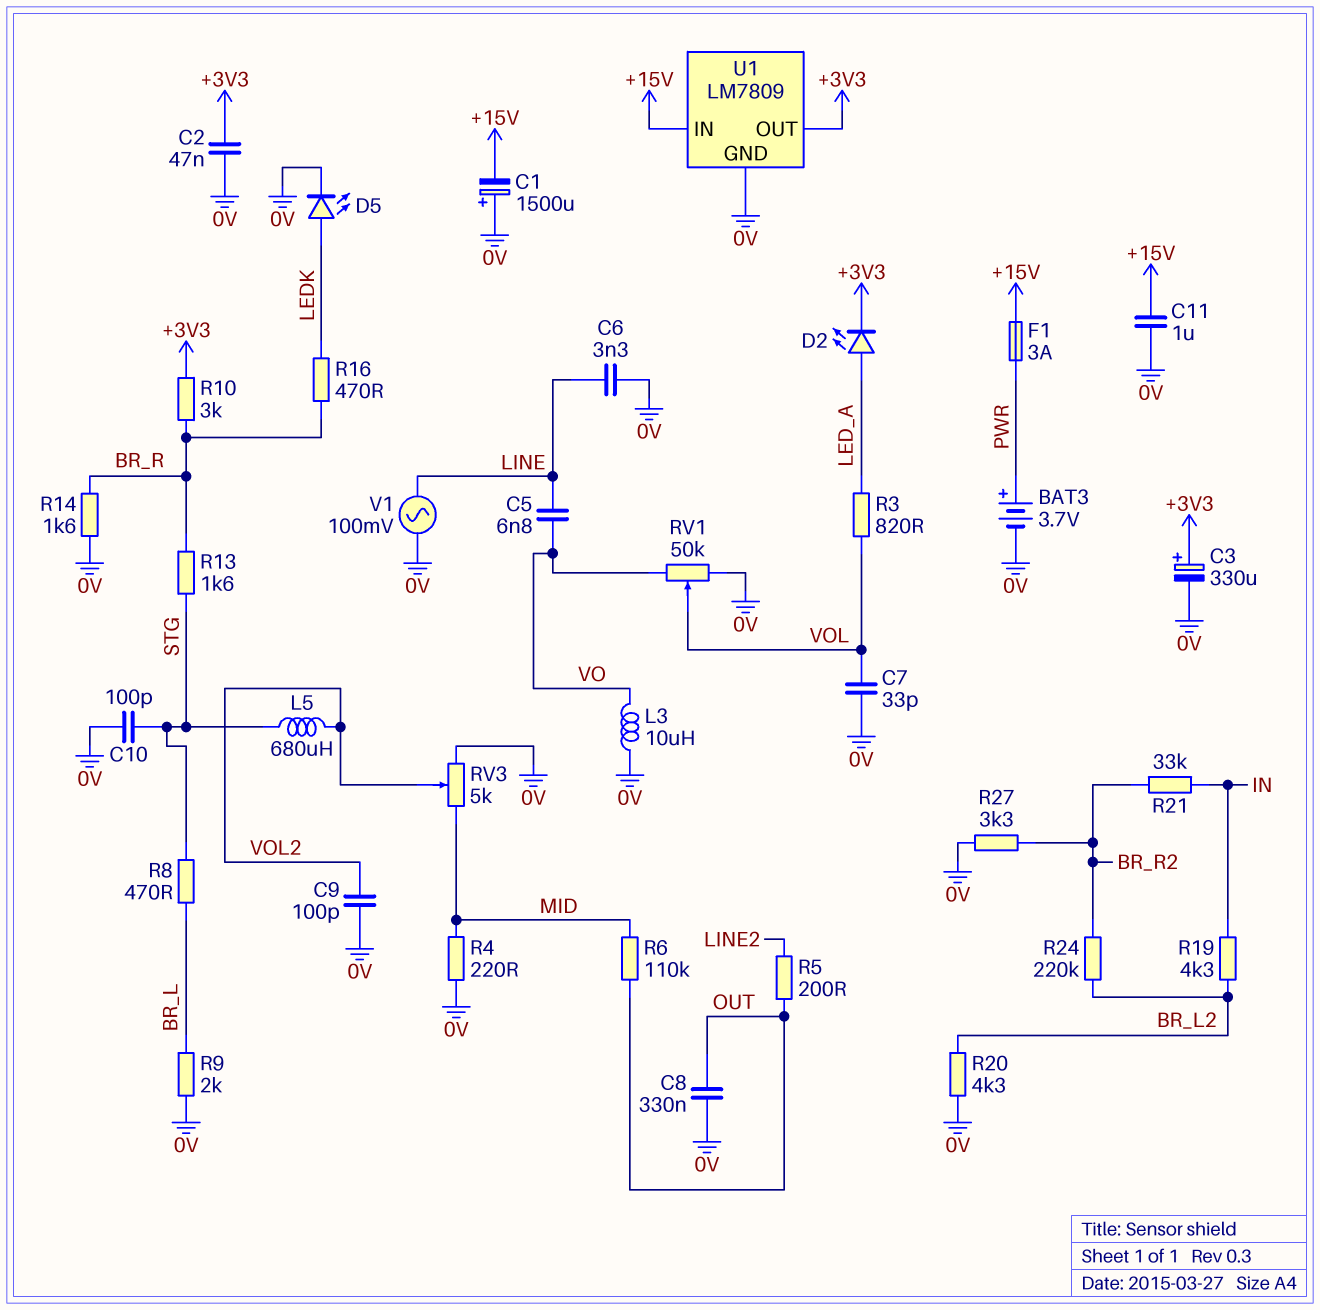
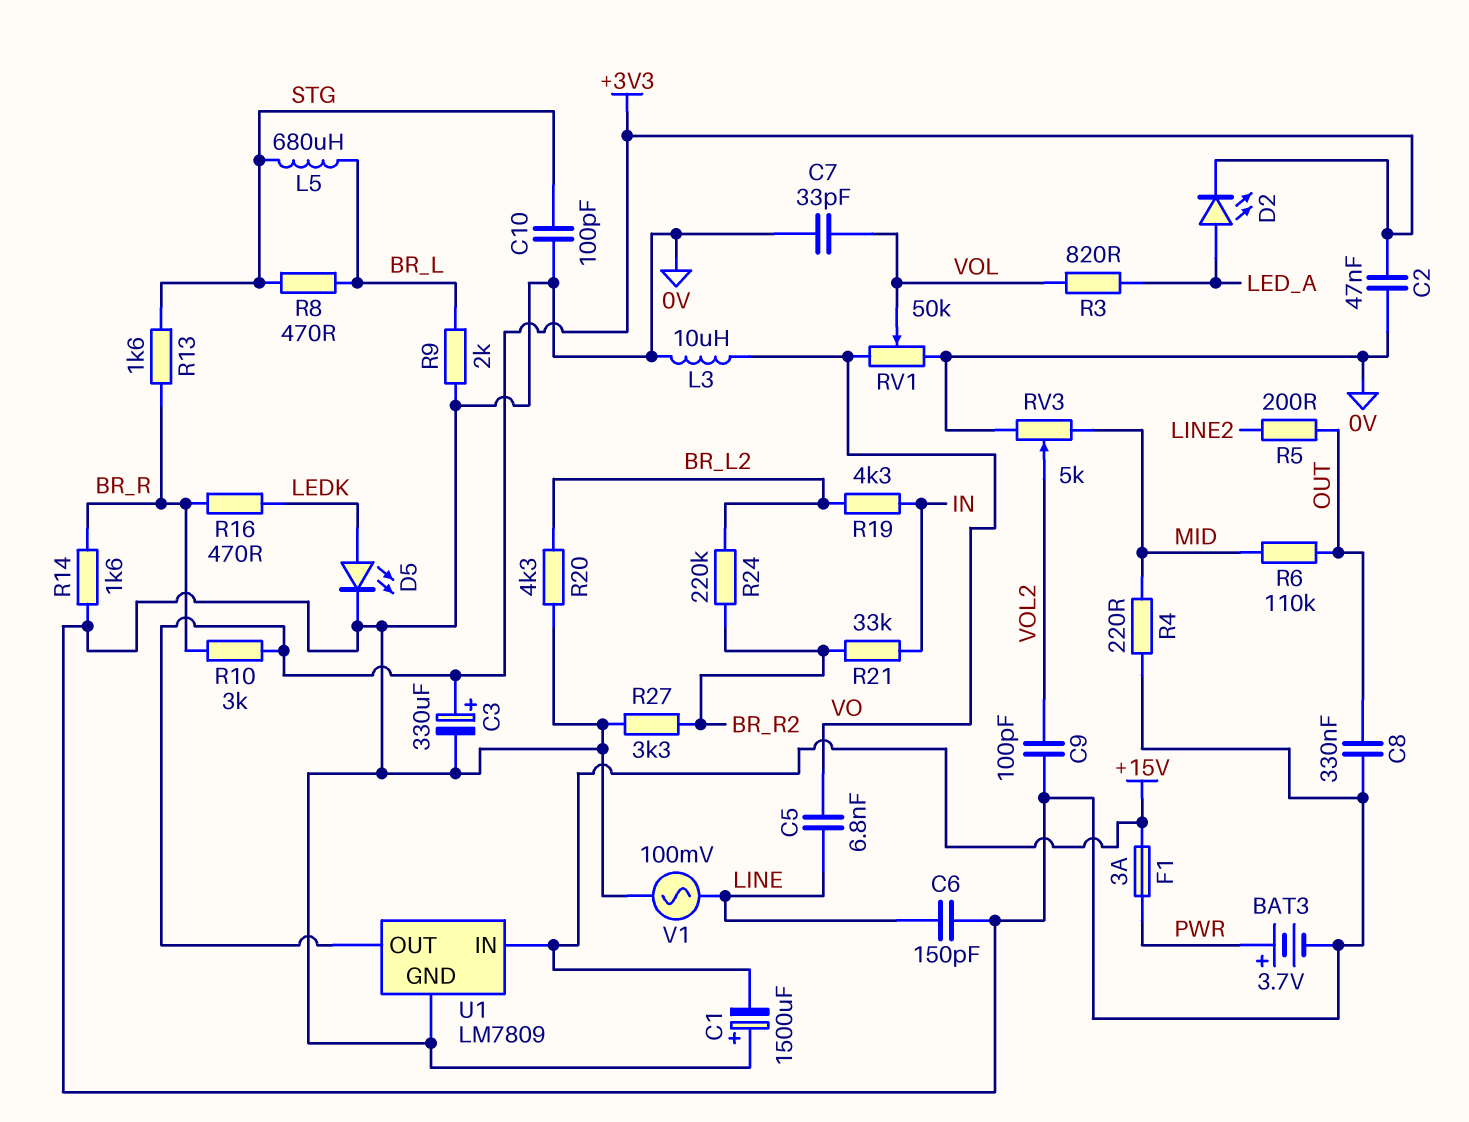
C6: 3.3nF (0V, LINE) -> 150pF (0V, LINE)
C11: 1uF (+15V, 0V) -> none
L5: 680uH (STG, VOL2) -> 680uH (BR_L, STG)

